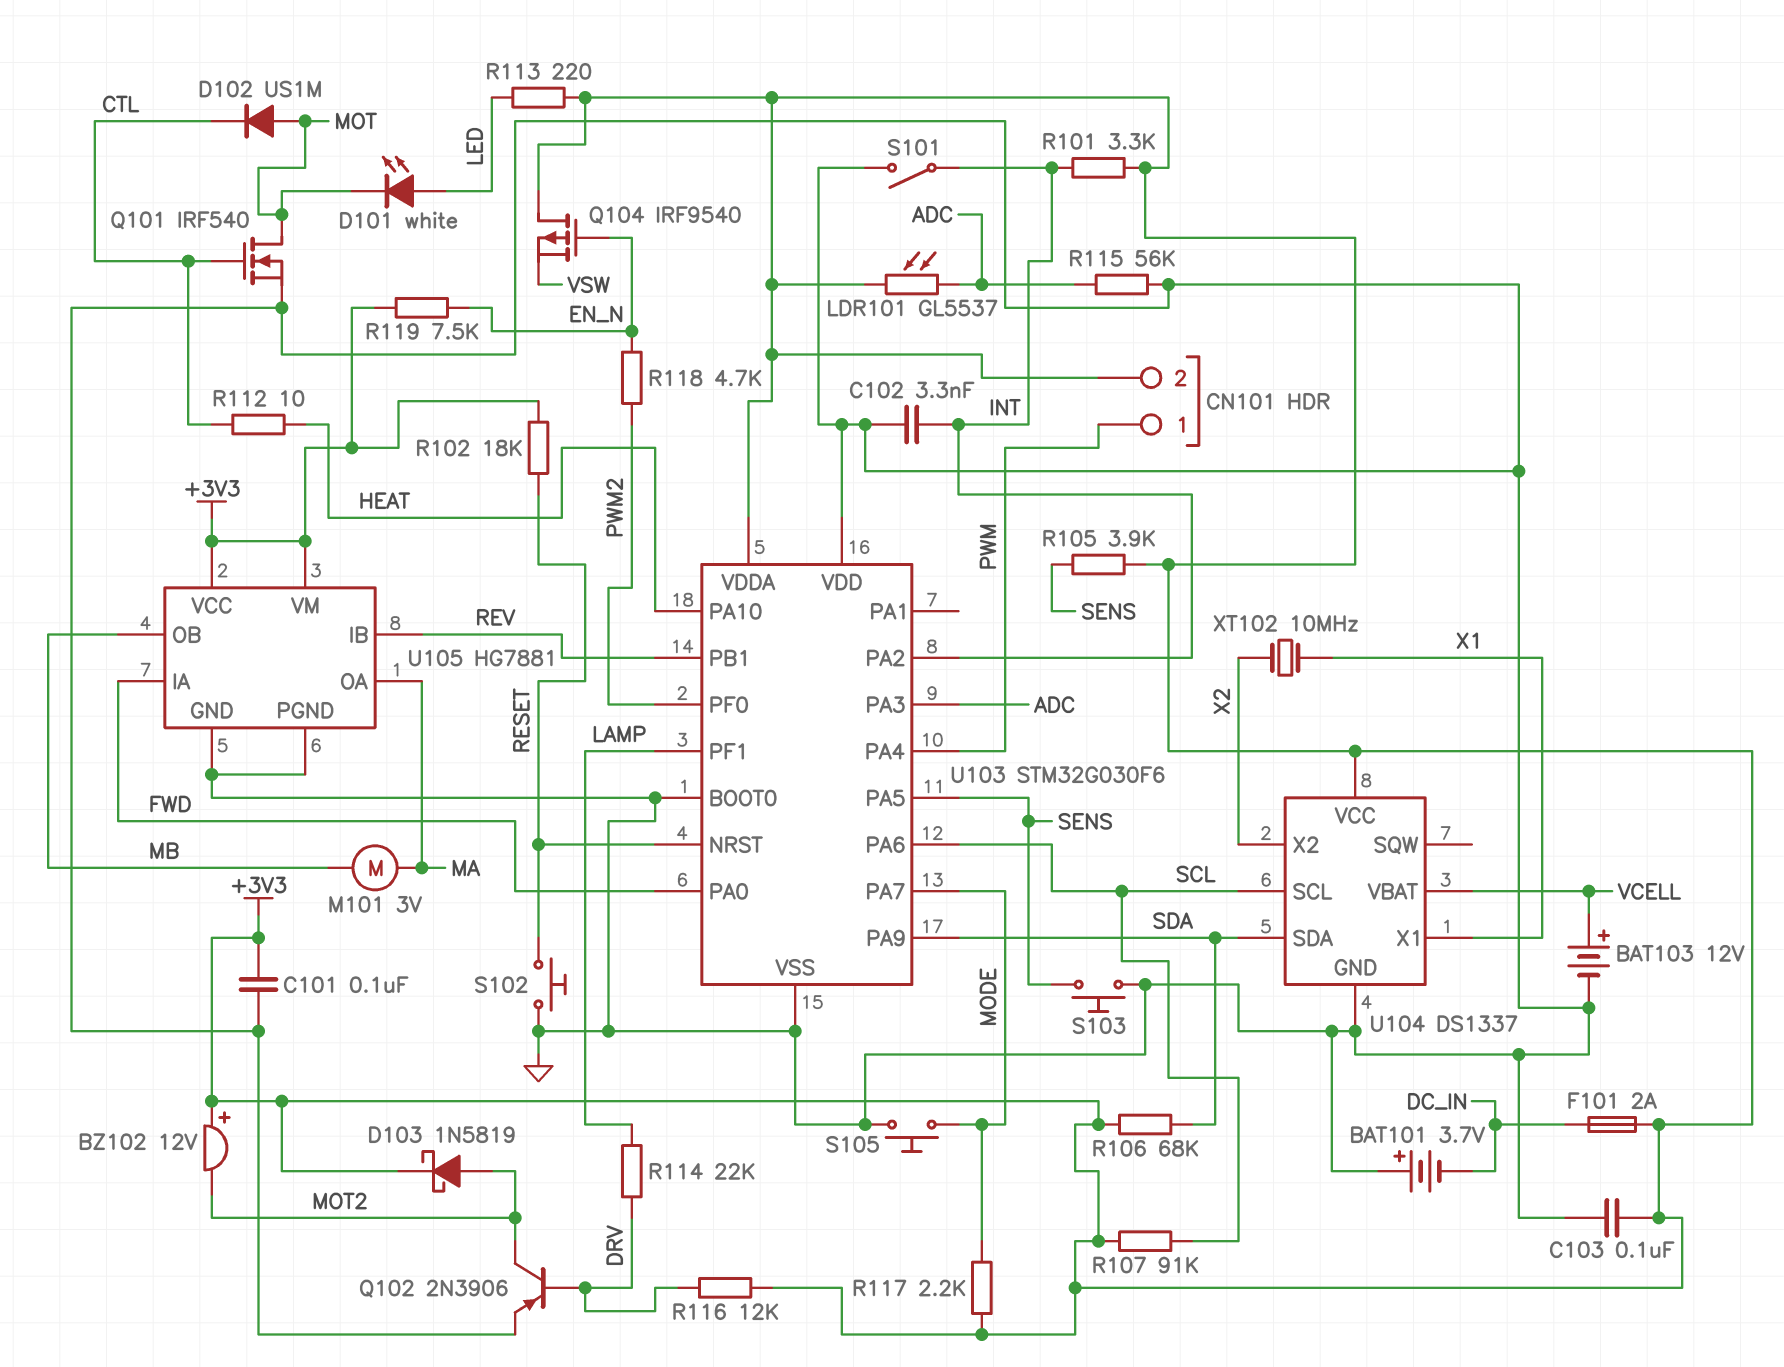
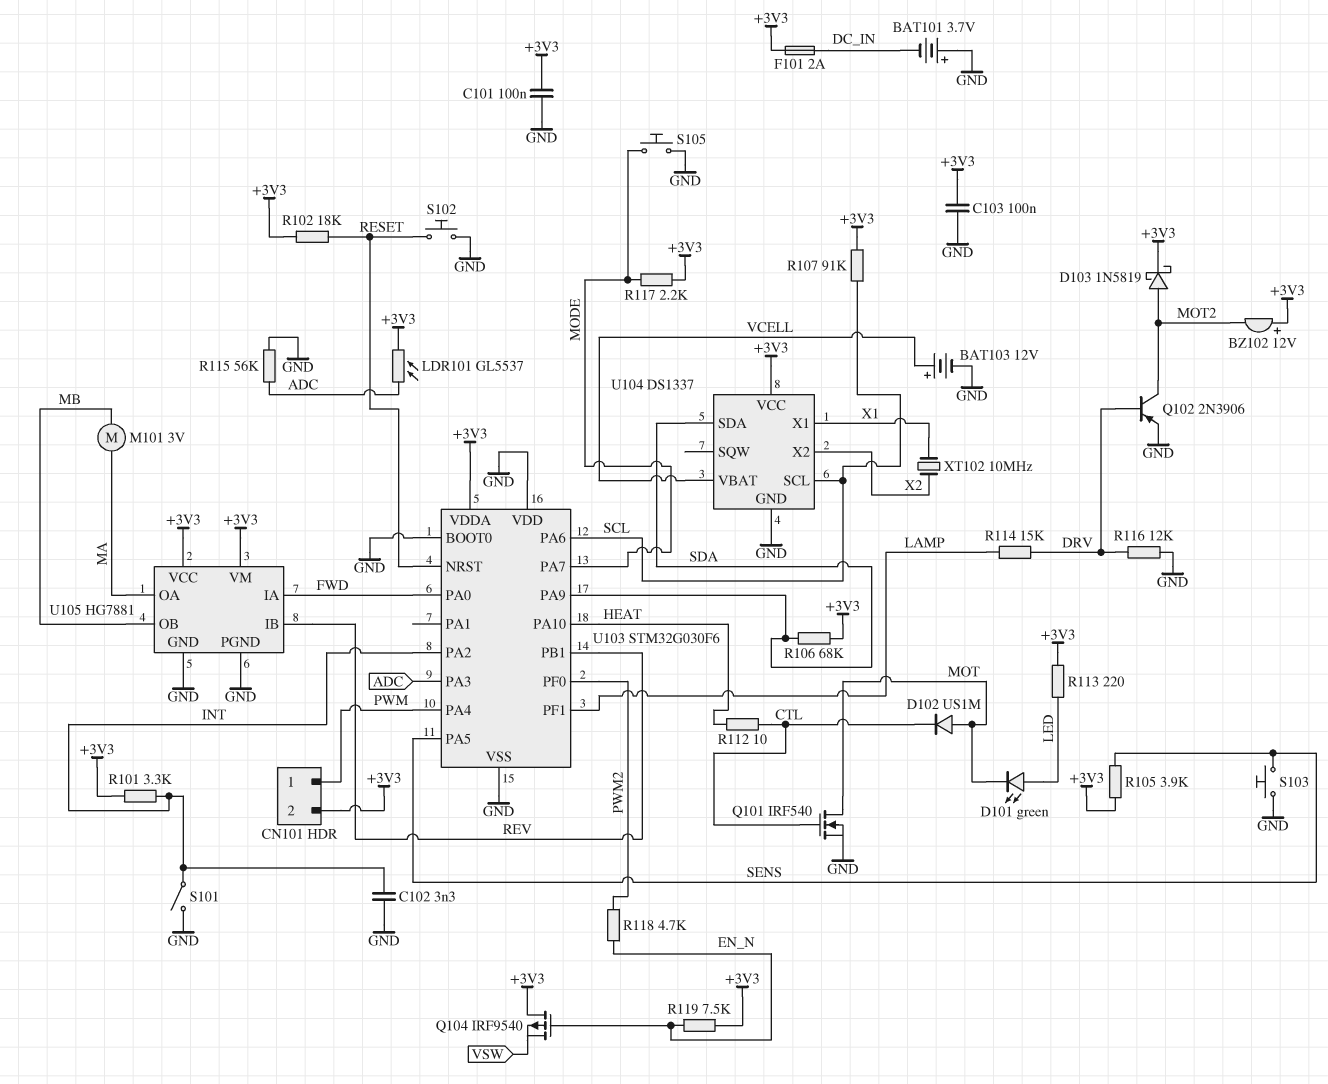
D101: LED white (A LED, K MOT) -> LED green (A LED, K MOT)
R114: 22k (DRV, LAMP) -> 15k (DRV, LAMP)
R116: 12k (+3V3, DRV) -> 12k (DRV, GND)

